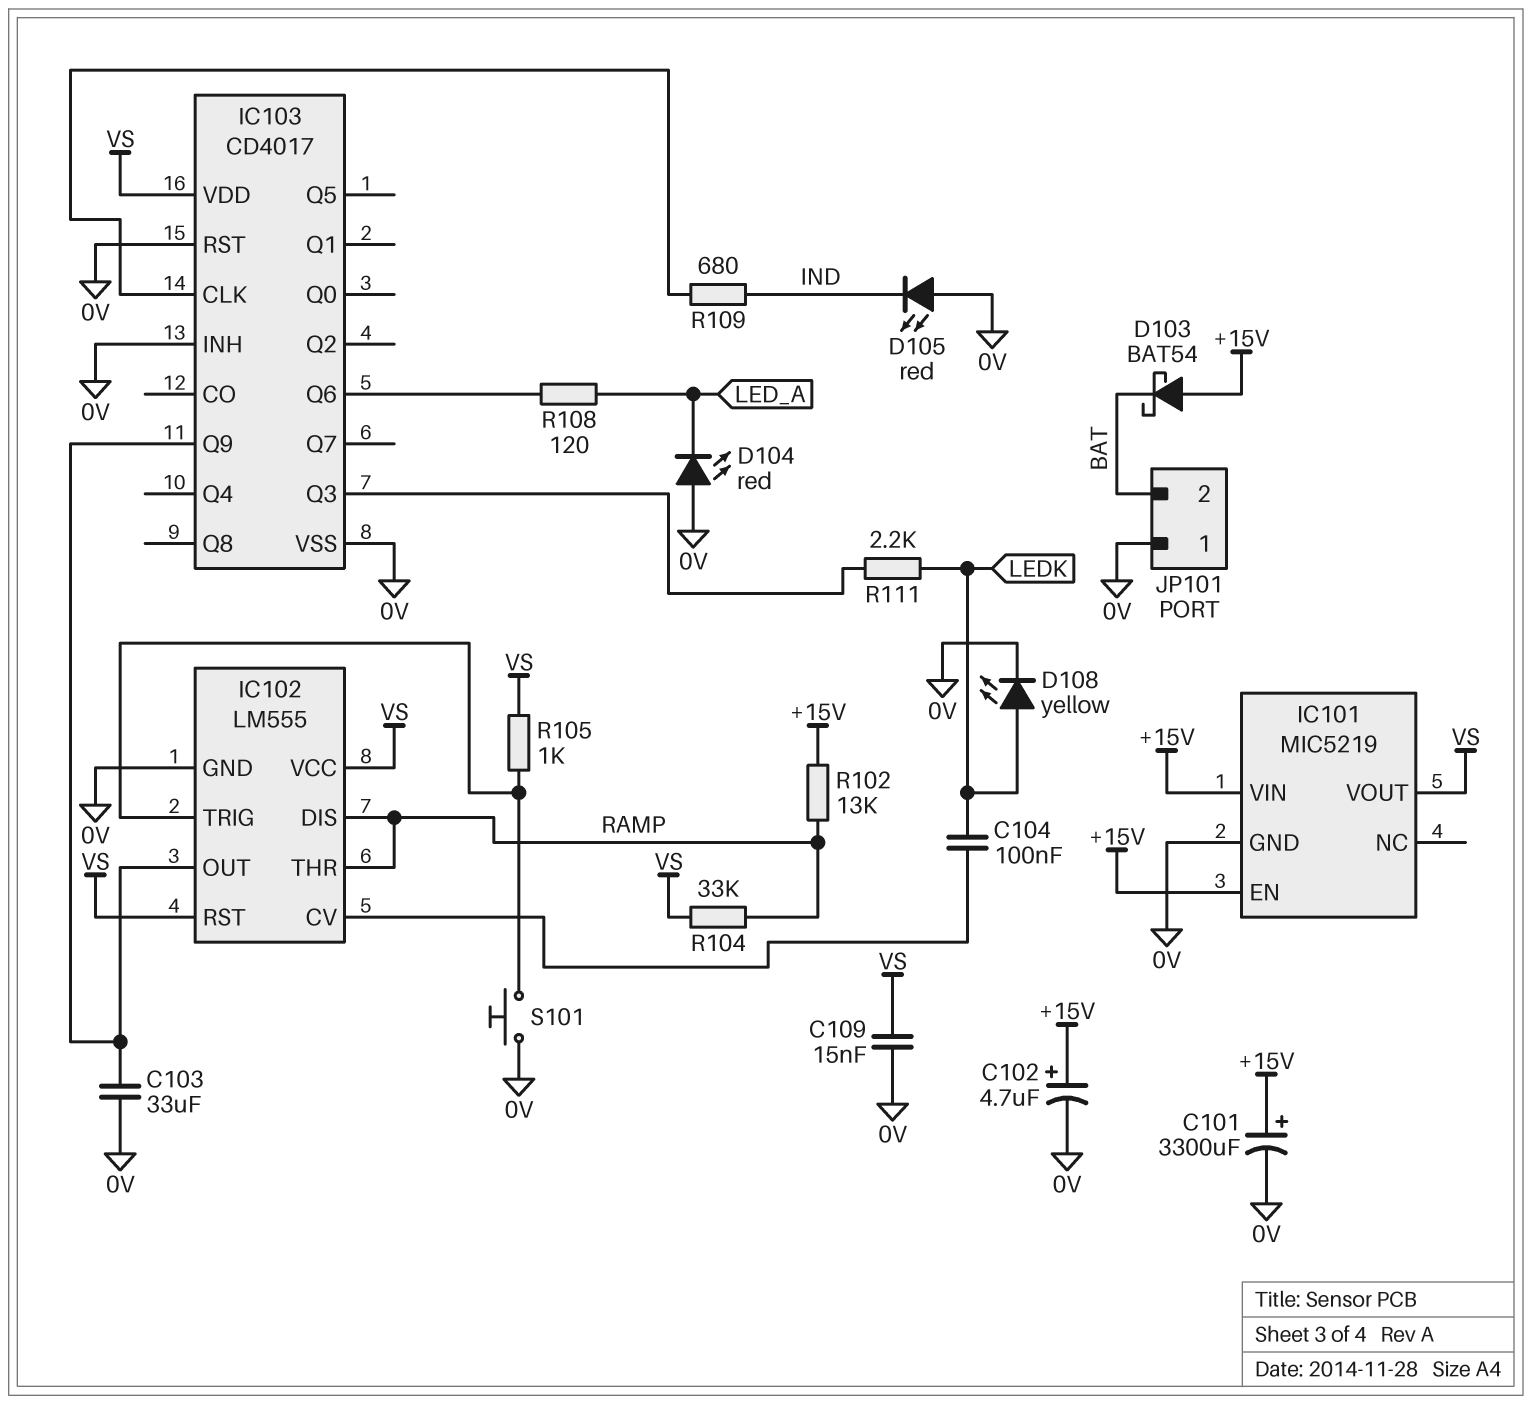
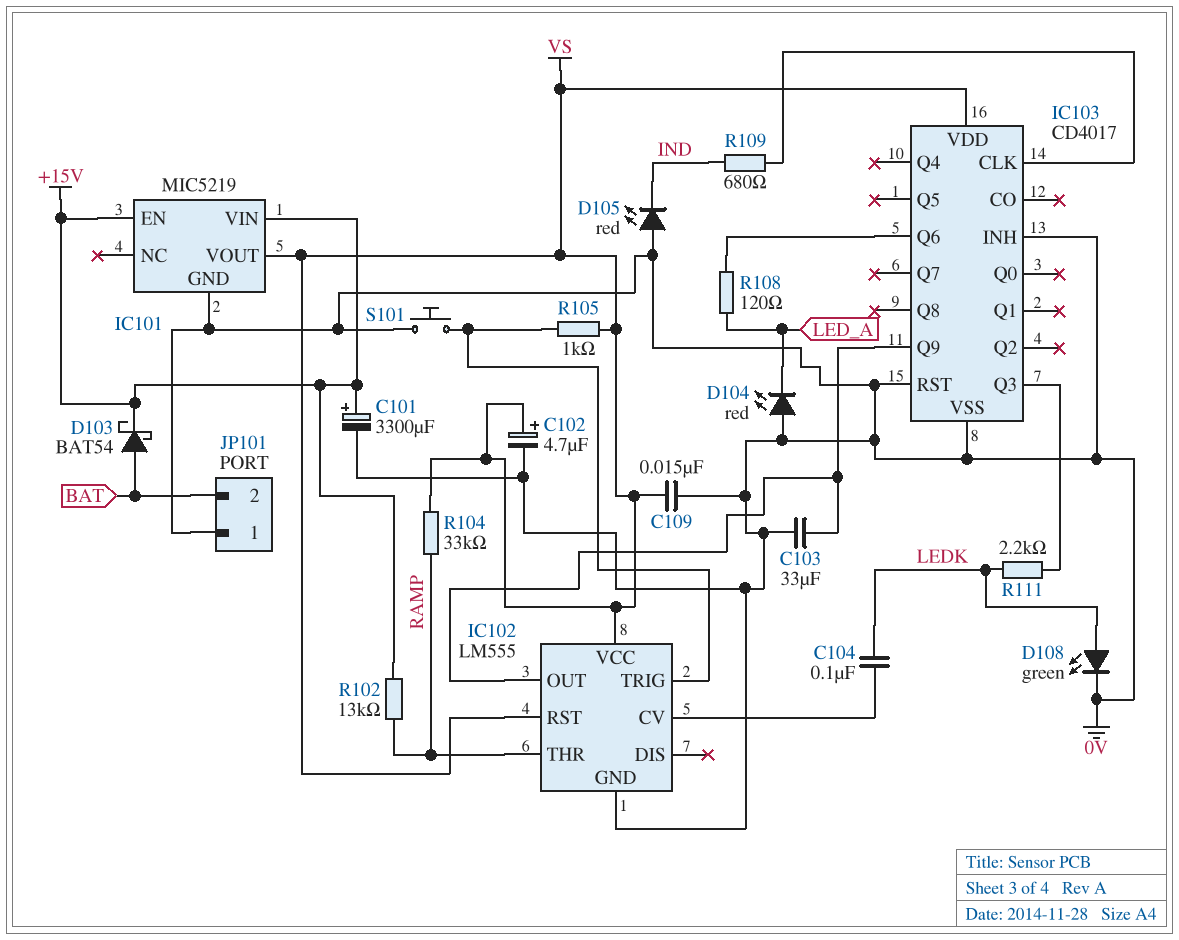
C102: 4.7uF (plus +15V, minus 0V) -> 4.7uF (plus VS, minus 0V)
D103: schottky BAT54 (A +15V, K BAT) -> schottky BAT54 (A BAT, K +15V)
D108: LED yellow (A LEDK, K 0V) -> LED green (A LEDK, K 0V)
IC102 pin DIS: RAMP -> none

